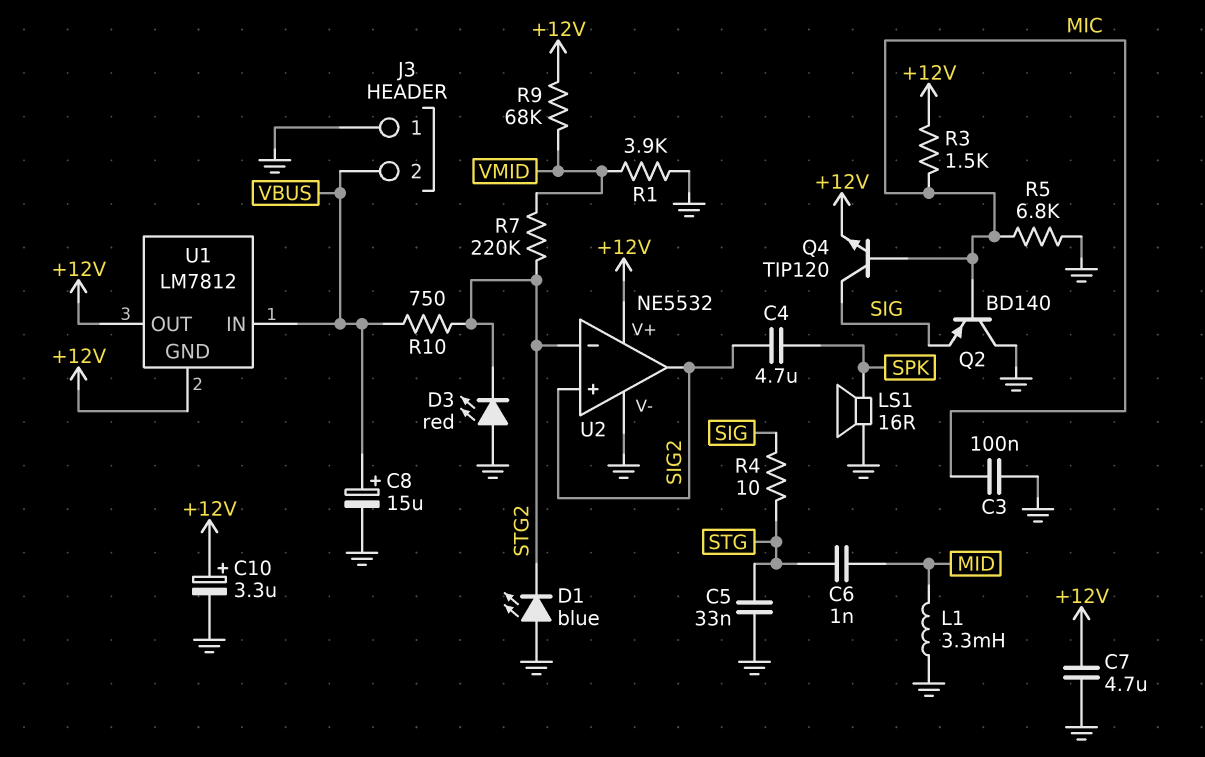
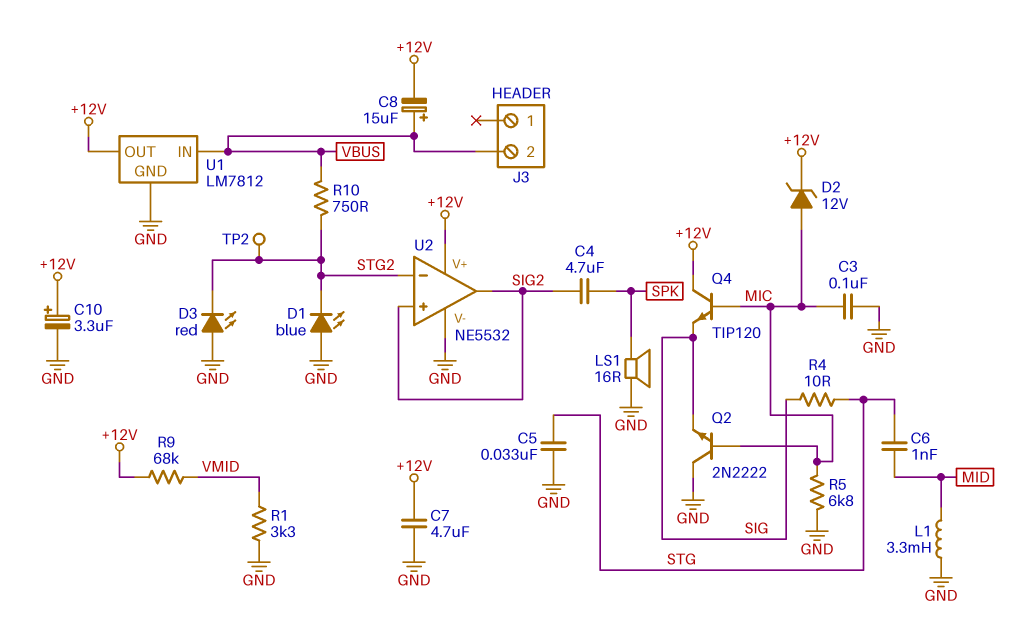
C8: 15uF (plus VBUS, minus GND) -> 15uF (plus VBUS, minus +12V)
D2: none -> zener 12V (A MIC, K +12V)
J3 pin 1: GND -> none
Q2: PNP BD140 (B MIC, C GND, E SIG) -> NPN 2N2222 (B MIC, C GND, E SIG)
Q4: NPN TIP120 (B MIC, C SIG, E +12V) -> NPN TIP120 (B MIC, C +12V, E SIG)
R1: 3.9k (GND, VMID) -> 3.3k (GND, VMID)
R3: 1.5k (+12V, MIC) -> none
R7: 220k (STG2, VMID) -> none
TP2: none -> test point (STG2)
U1 pin GND: +12V -> GND

